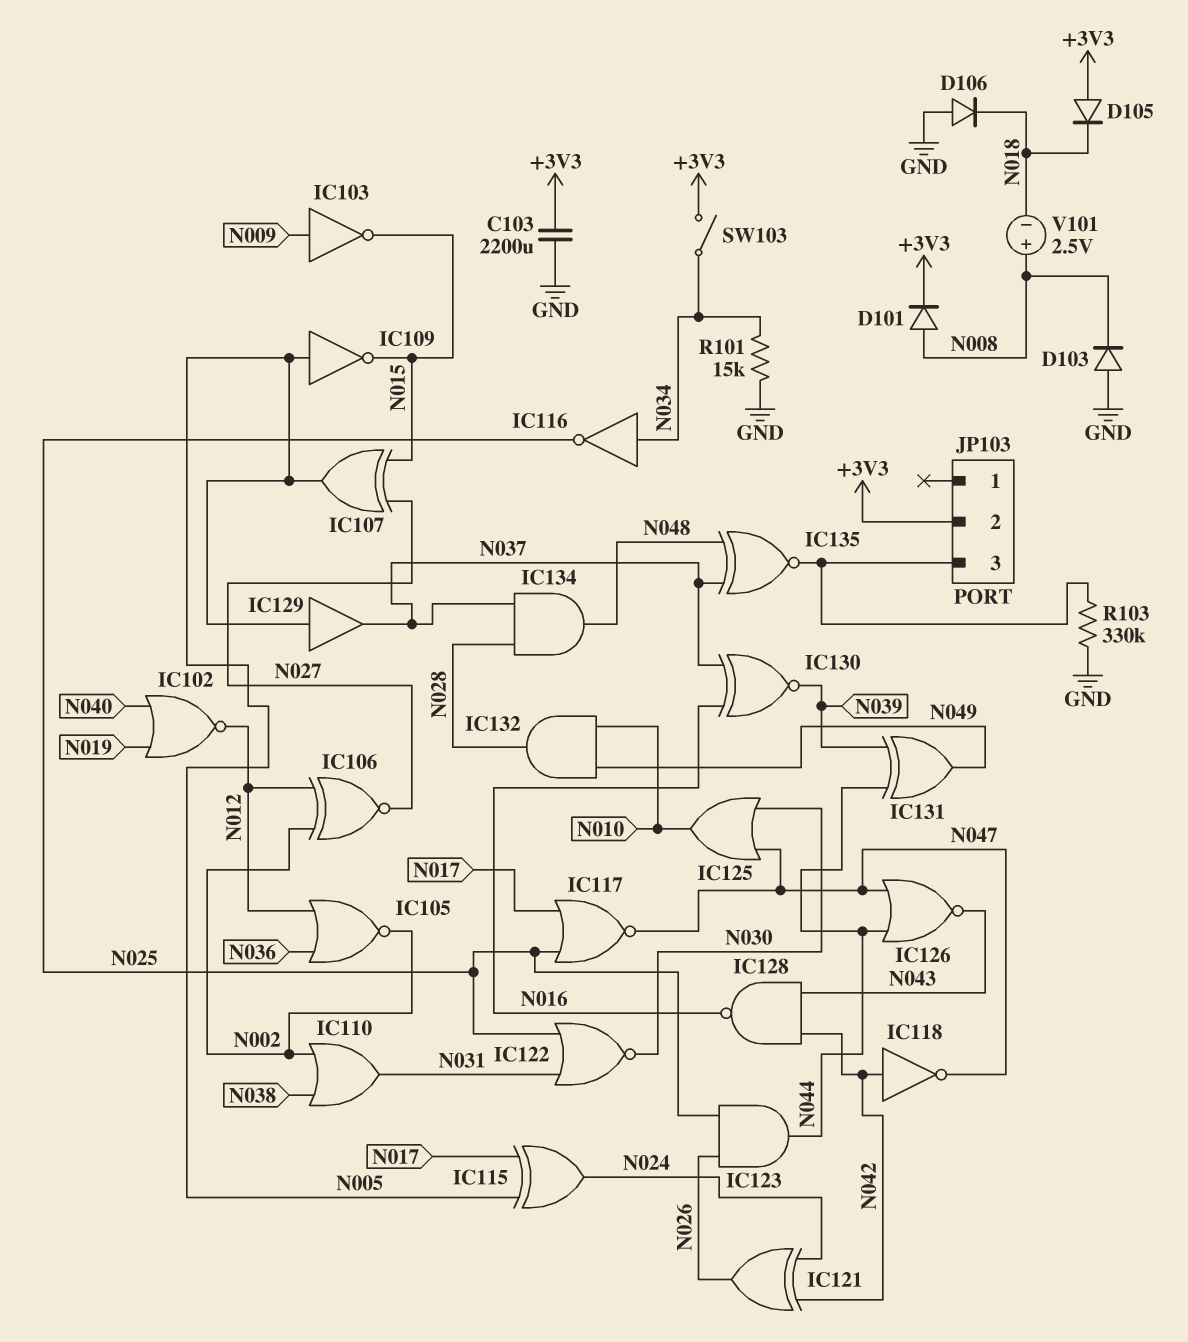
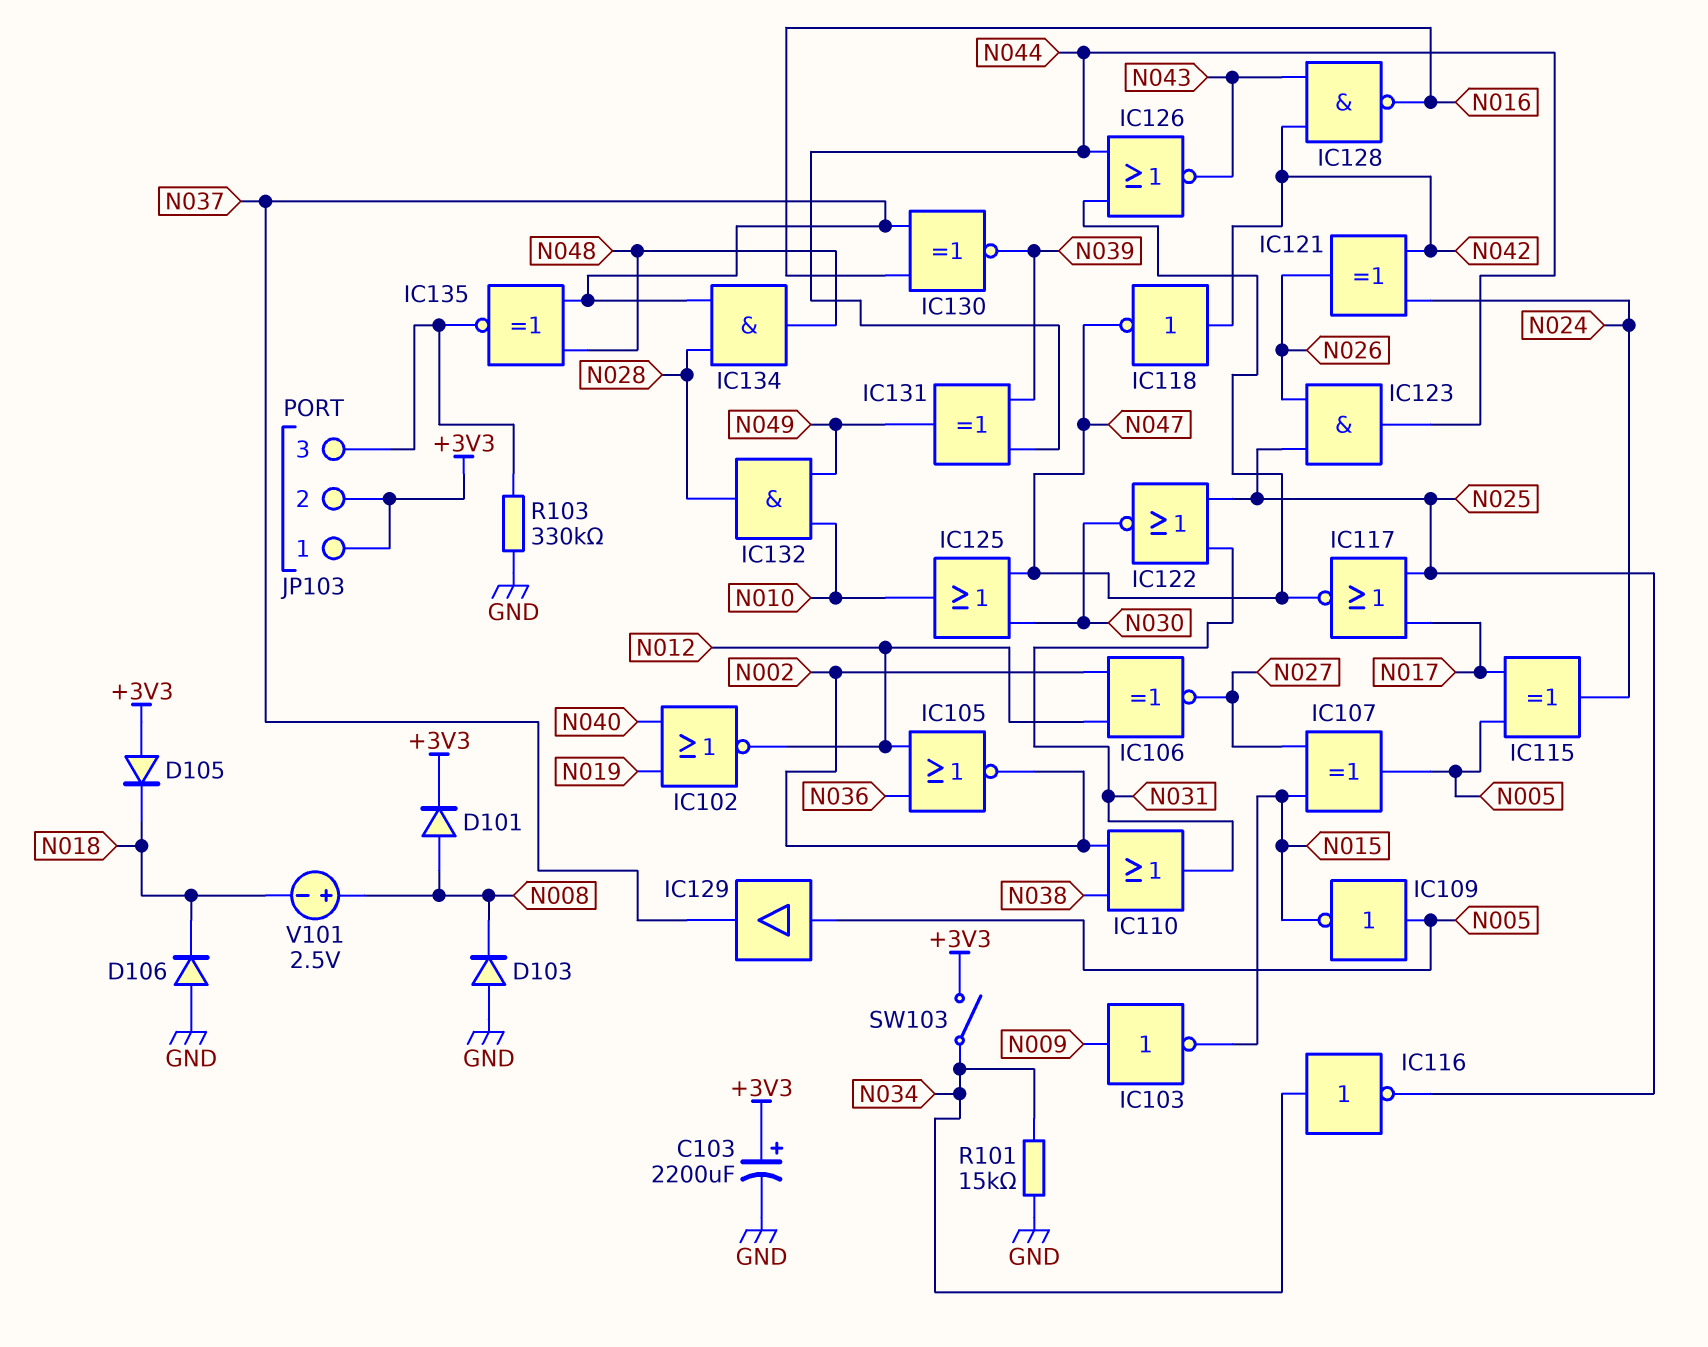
C103: 2200uF (+3V3, GND) -> 2200uF (plus +3V3, minus GND)
JP103 pin 1: none -> +3V3

